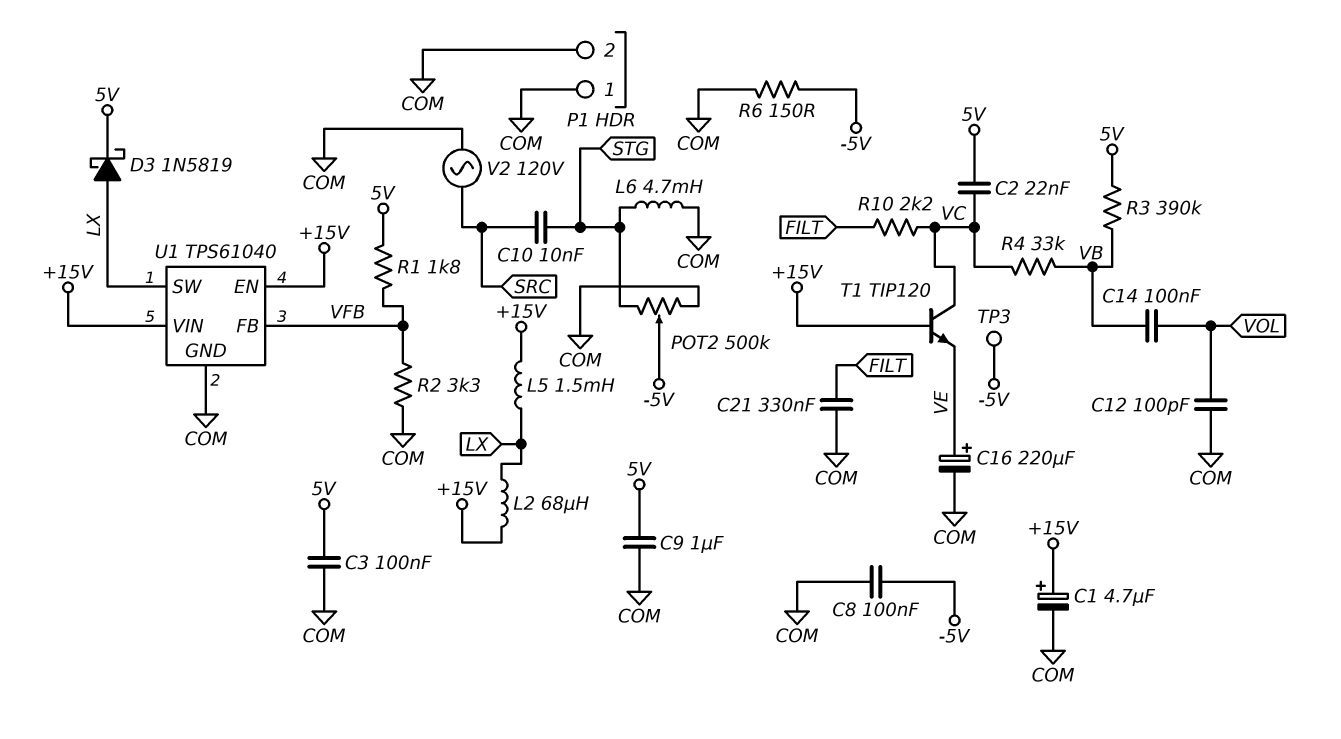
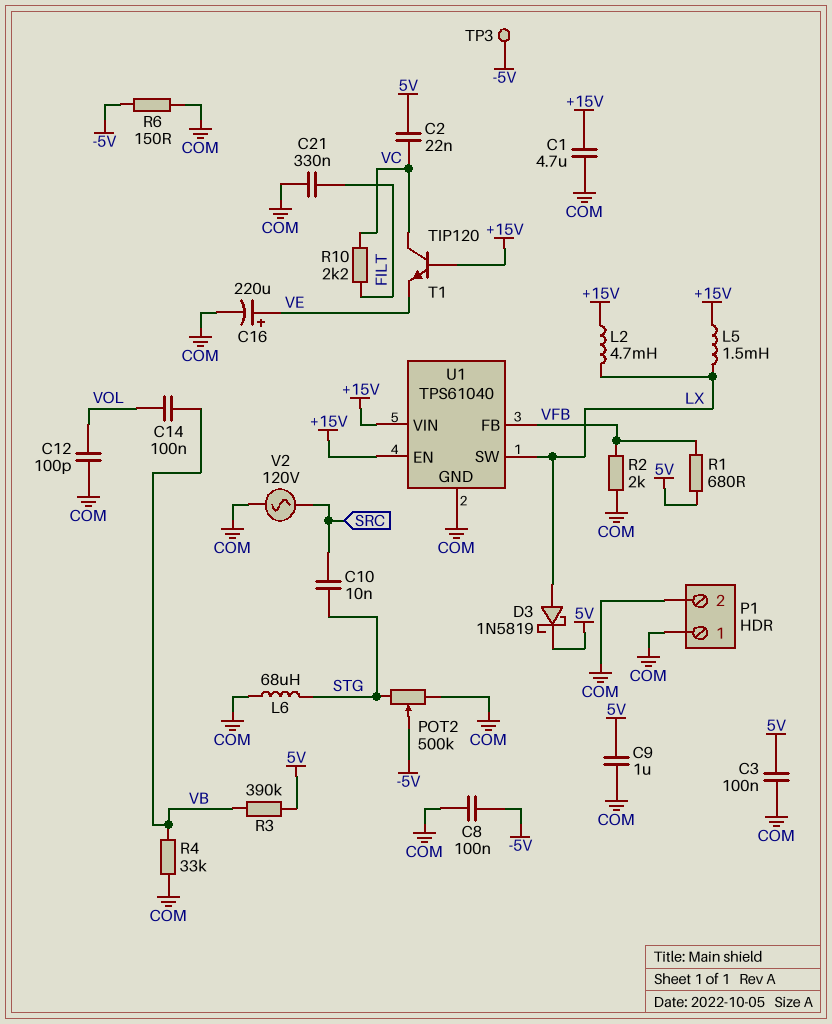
C1: 4.7uF (plus +15V, minus COM) -> 4.7uF (+15V, COM)
L2: 68uH (+15V, LX) -> 4.7mH (+15V, LX)
L6: 4.7mH (COM, STG) -> 68uH (COM, STG)
R1: 1.8k (5V, VFB) -> 680 (5V, VFB)
R2: 3.3k (COM, VFB) -> 2k (COM, VFB)
R4: 33k (VB, VC) -> 33k (COM, VB)

